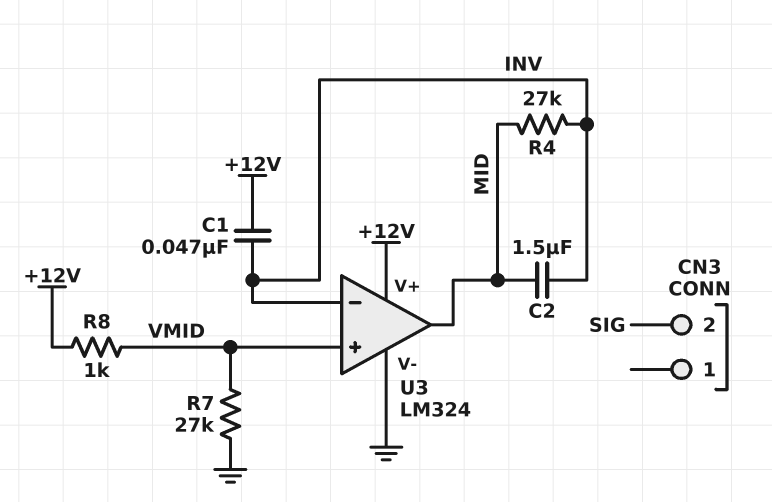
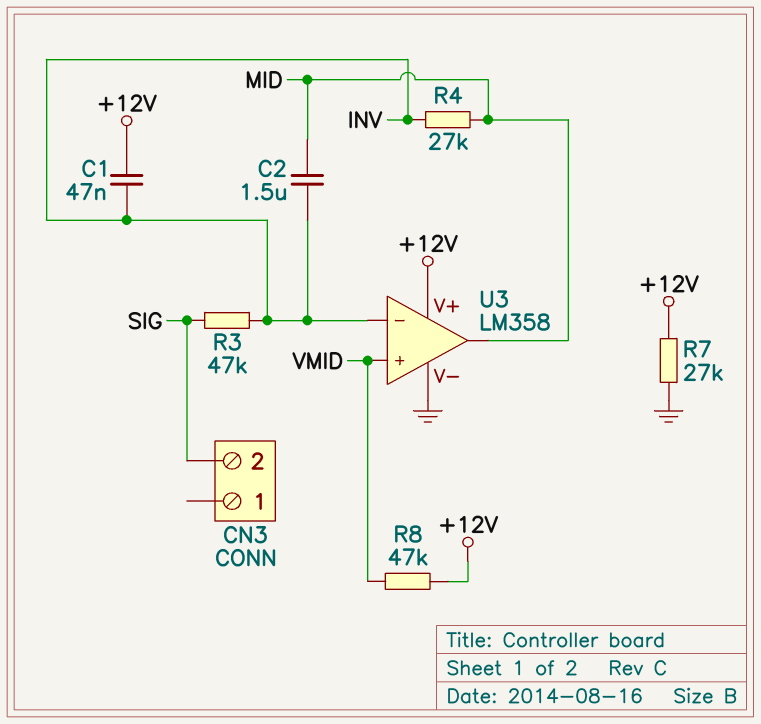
R3: none -> 47k (INV, SIG)
R7: 27k (GND, VMID) -> 27k (+12V, GND)
R8: 1k (+12V, VMID) -> 47k (+12V, VMID)
U3: LM324 -> LM358

